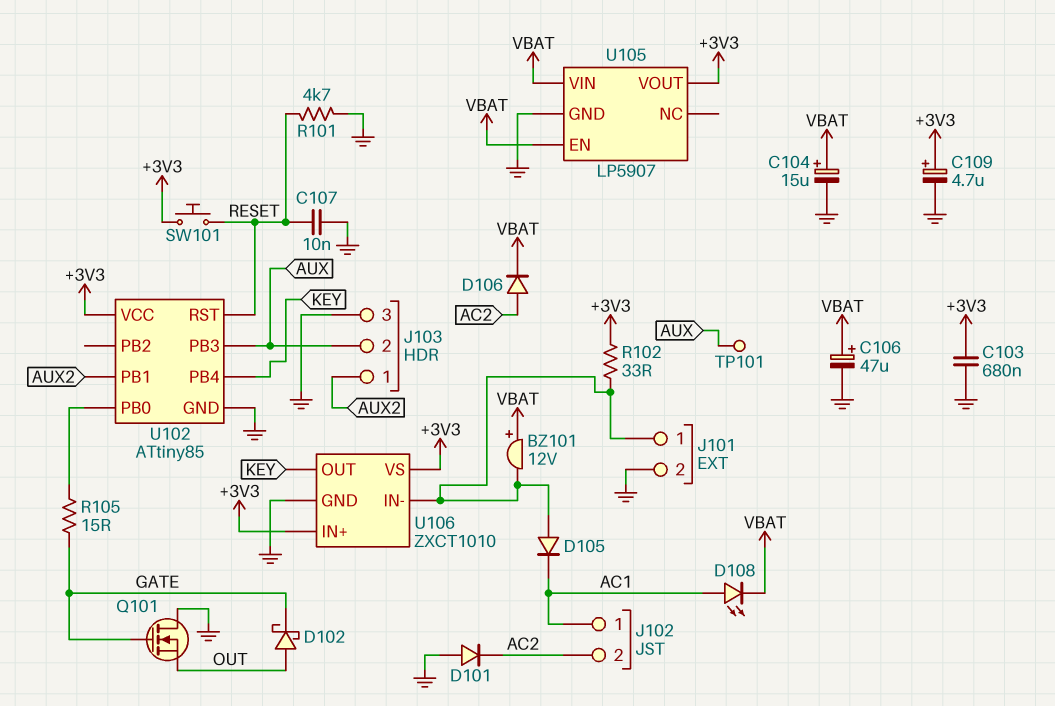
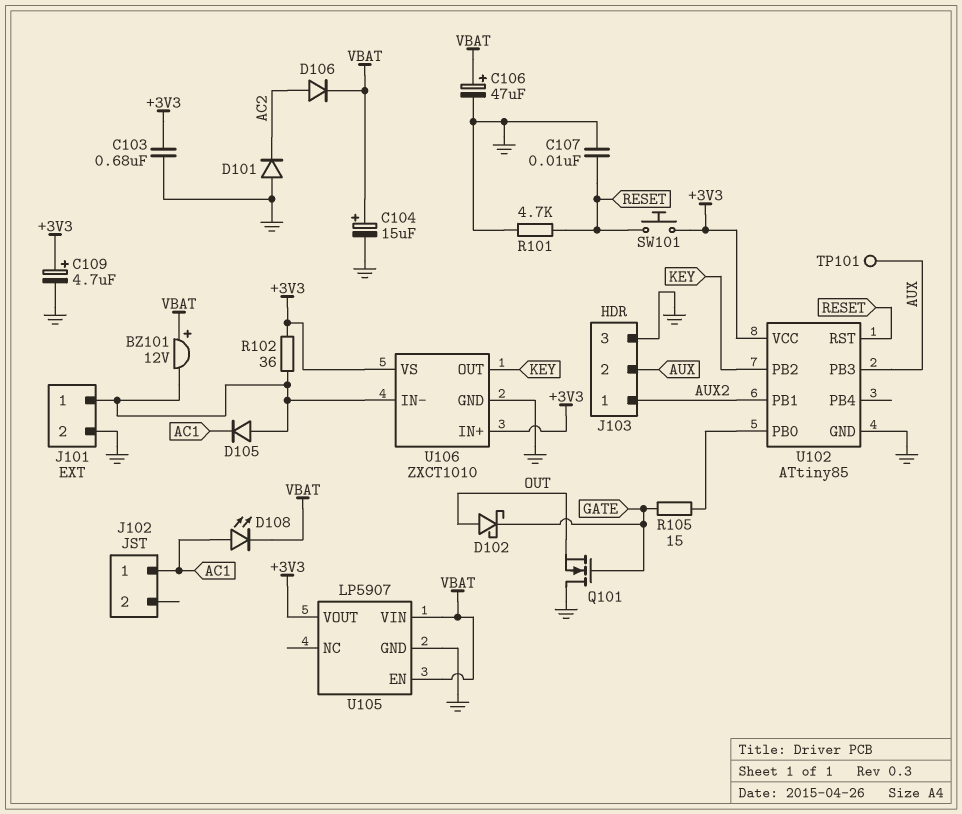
J102 pin 2: AC2 -> none
R102: 33 (+3V3, J101/1) -> 36 (+3V3, J101/1)
U102 pin PB2: none -> KEY
U102 pin PB4: KEY -> none

